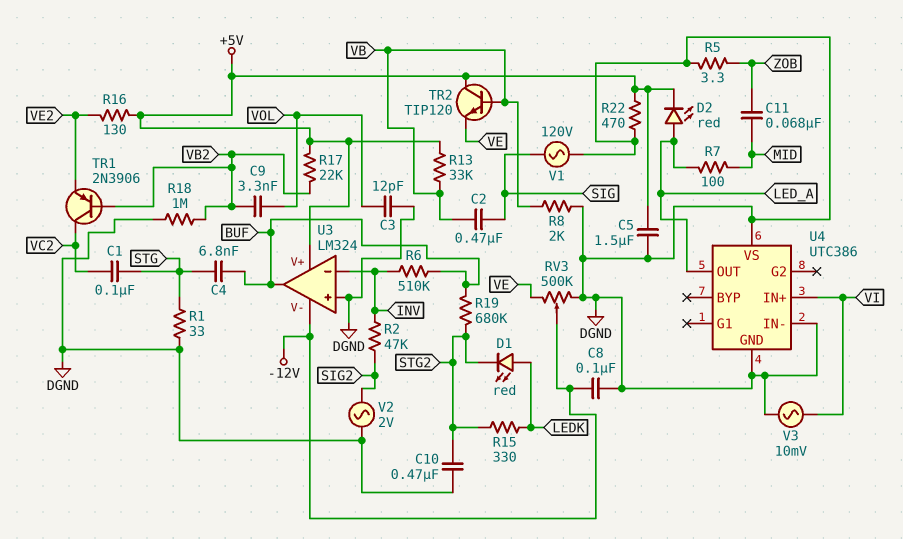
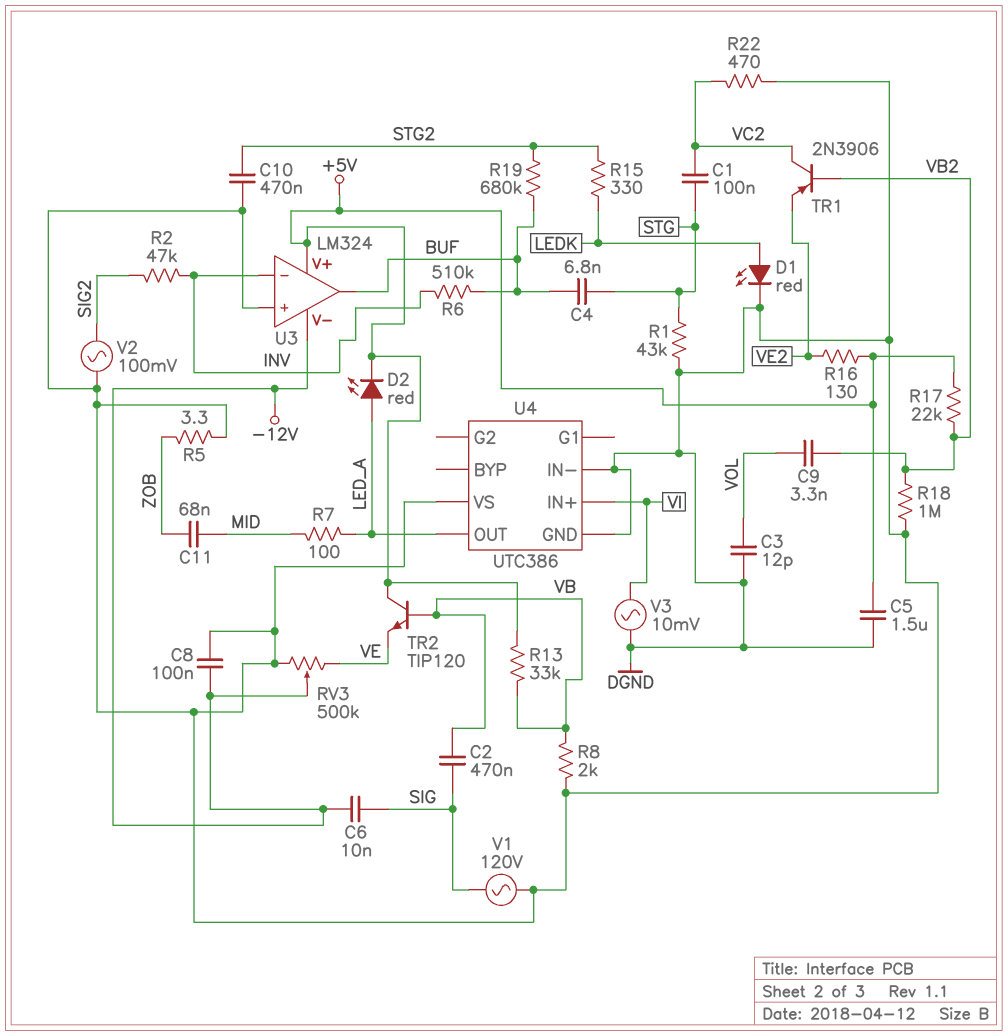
C6: none -> 10nF (-12V, SIG)
D1: LED red (A LEDK, K STG2) -> LED red (A LEDK, K DGND)
R1: 33 (DGND, STG) -> 43k (DGND, STG)
R22: 470 (+5V, DGND) -> 470 (DGND, VC2)
V2: AC 2V (DGND, SIG2) -> AC 100mV (DGND, SIG2)

